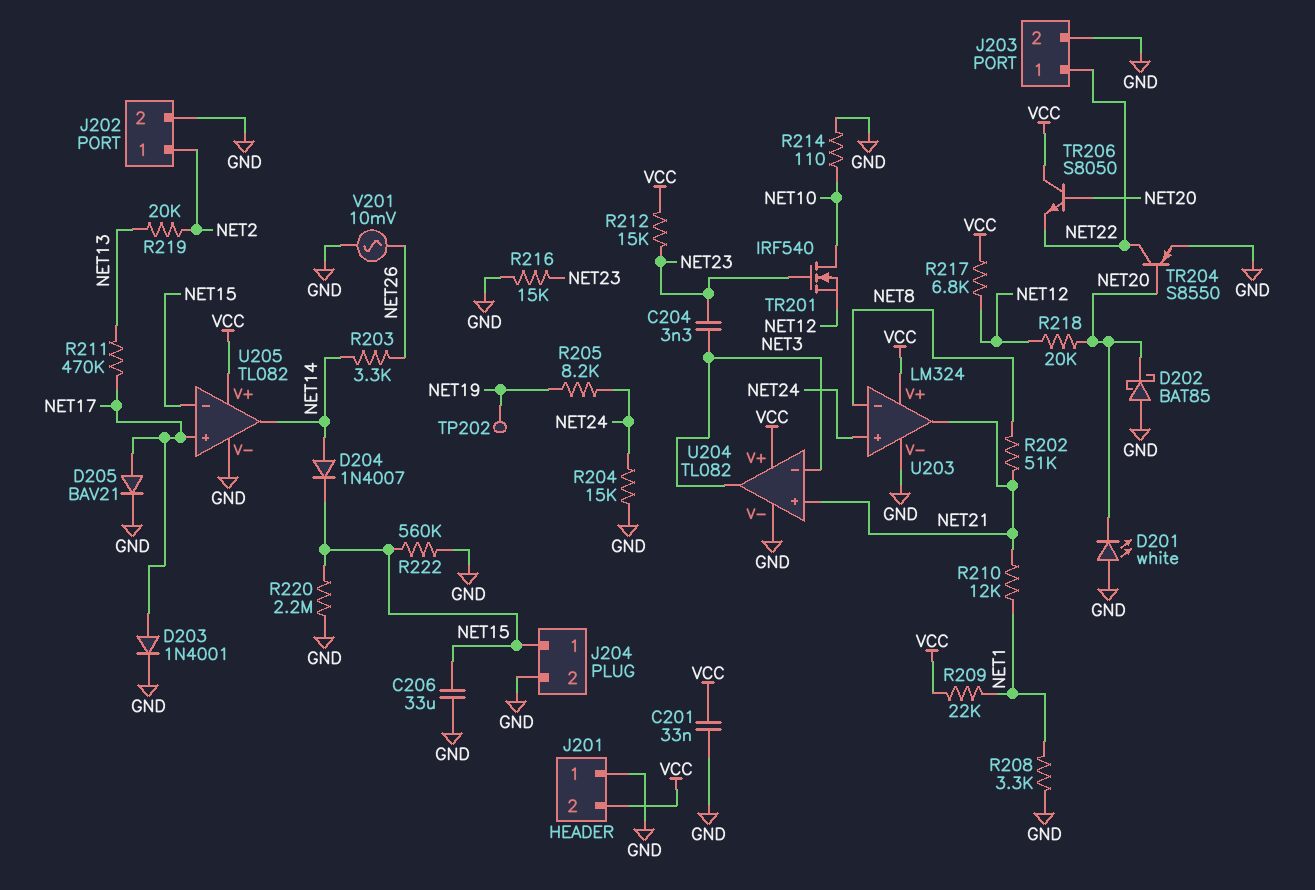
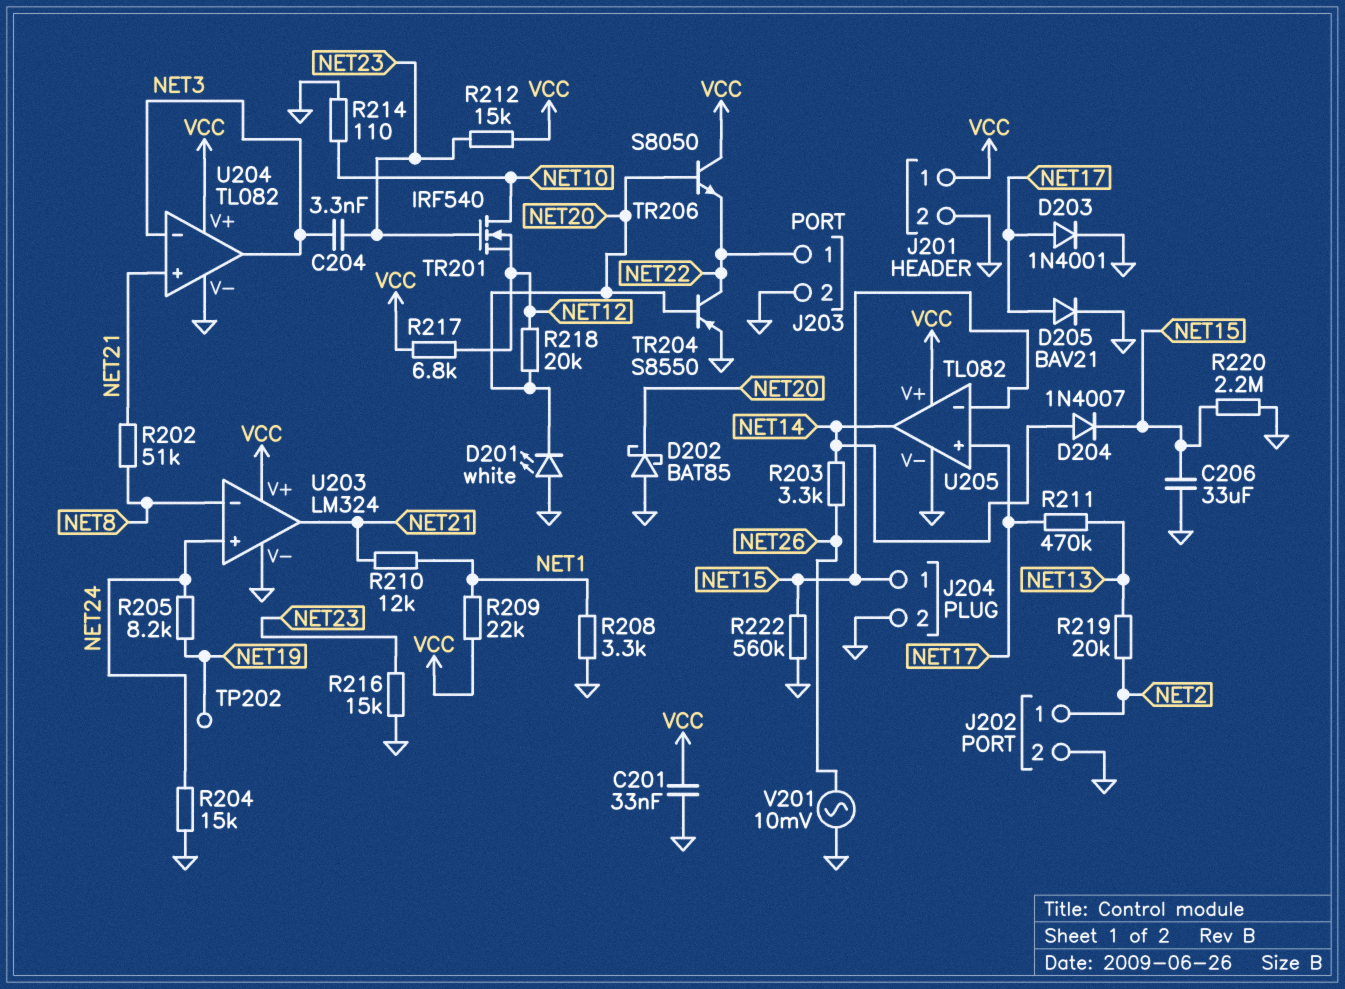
J201 pin 1: GND -> VCC
J201 pin 2: VCC -> GND

